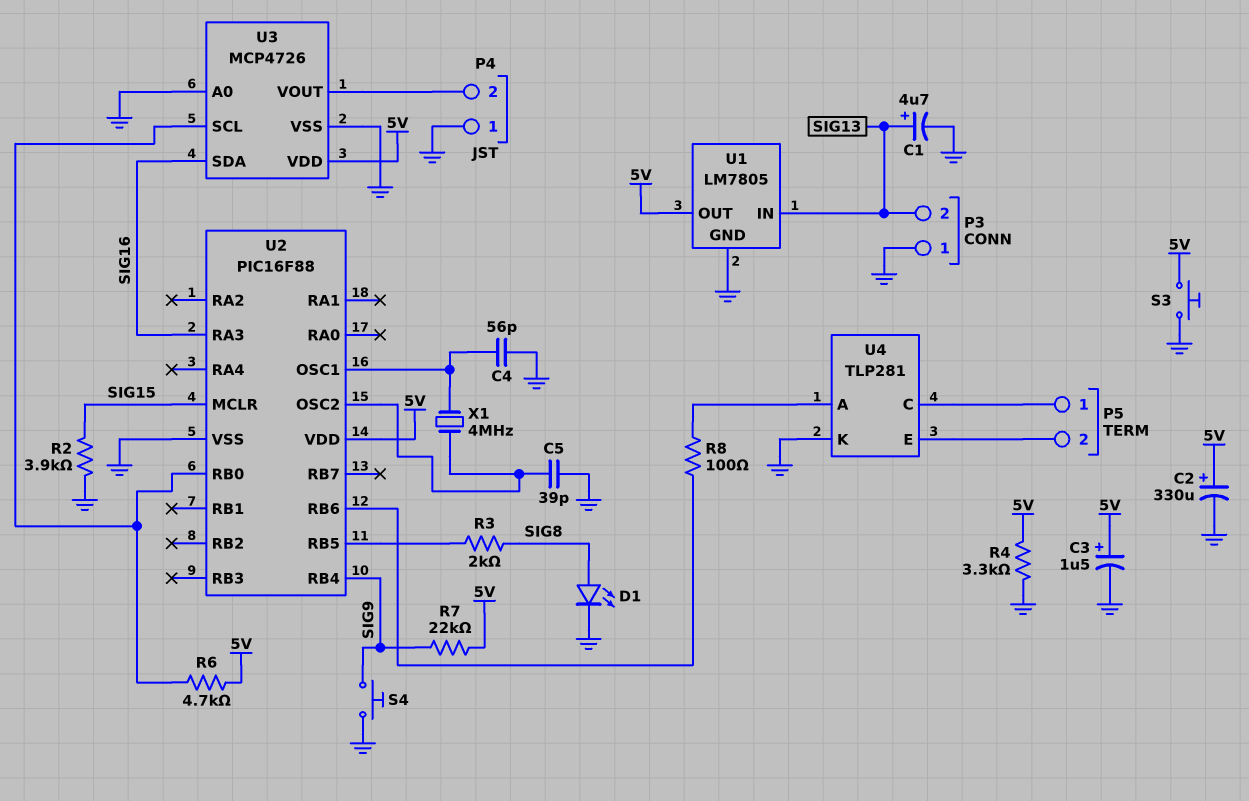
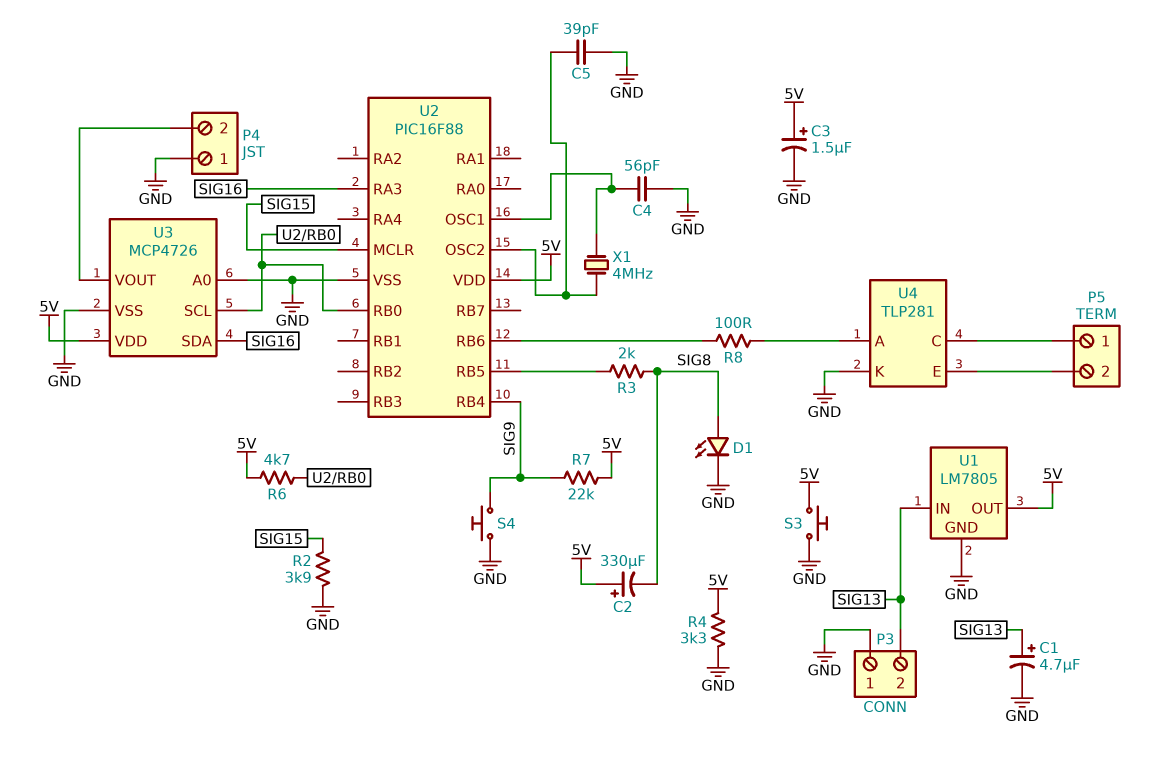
C2: 330uF (plus 5V, minus GND) -> 330uF (plus 5V, minus SIG8)

